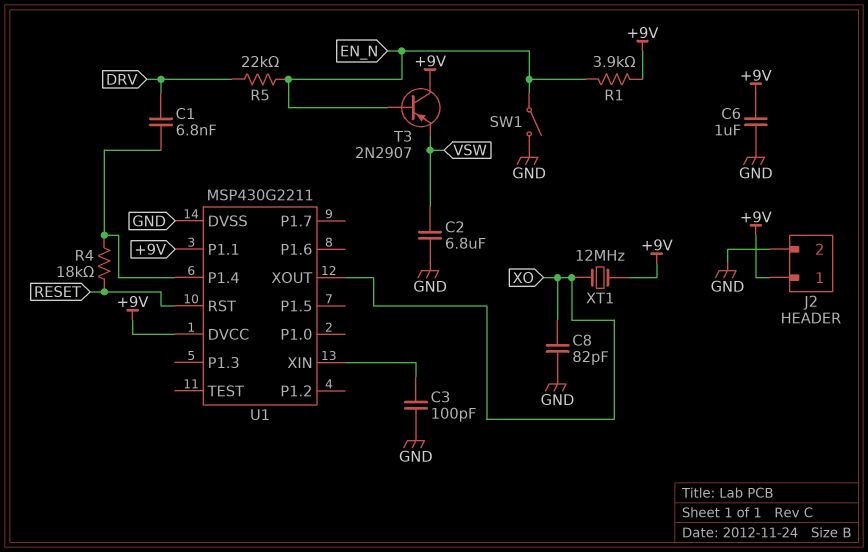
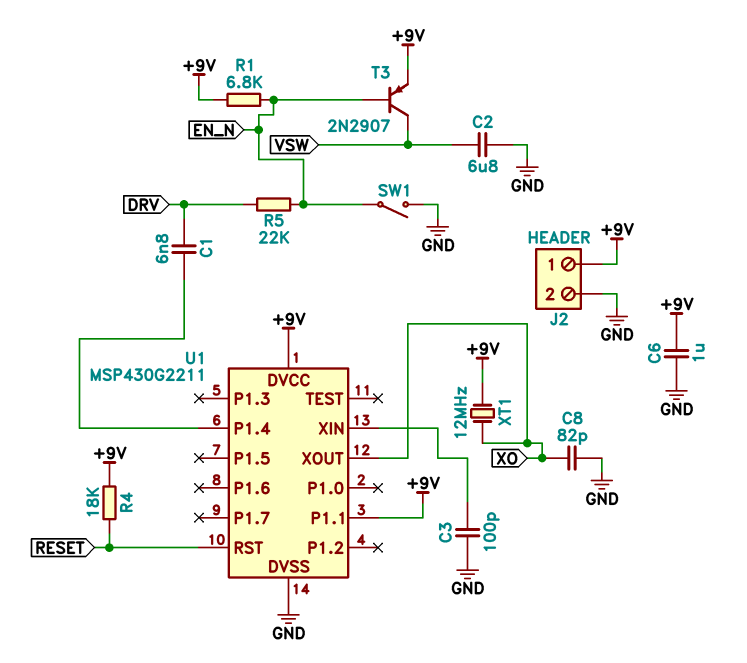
R1: 3.9k (+9V, EN_N) -> 6.8k (+9V, EN_N)
R4: 18k (RESET, U1/P1.4) -> 18k (+9V, RESET)
T3: PNP 2N2907 (B EN_N, C +9V, E VSW) -> PNP 2N2907 (B EN_N, C VSW, E +9V)

